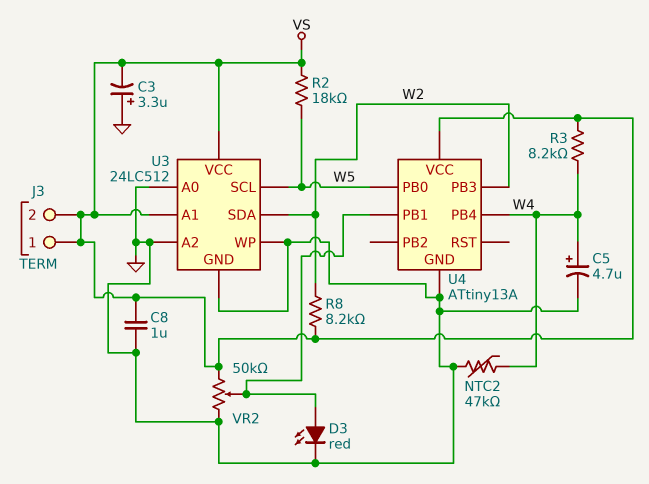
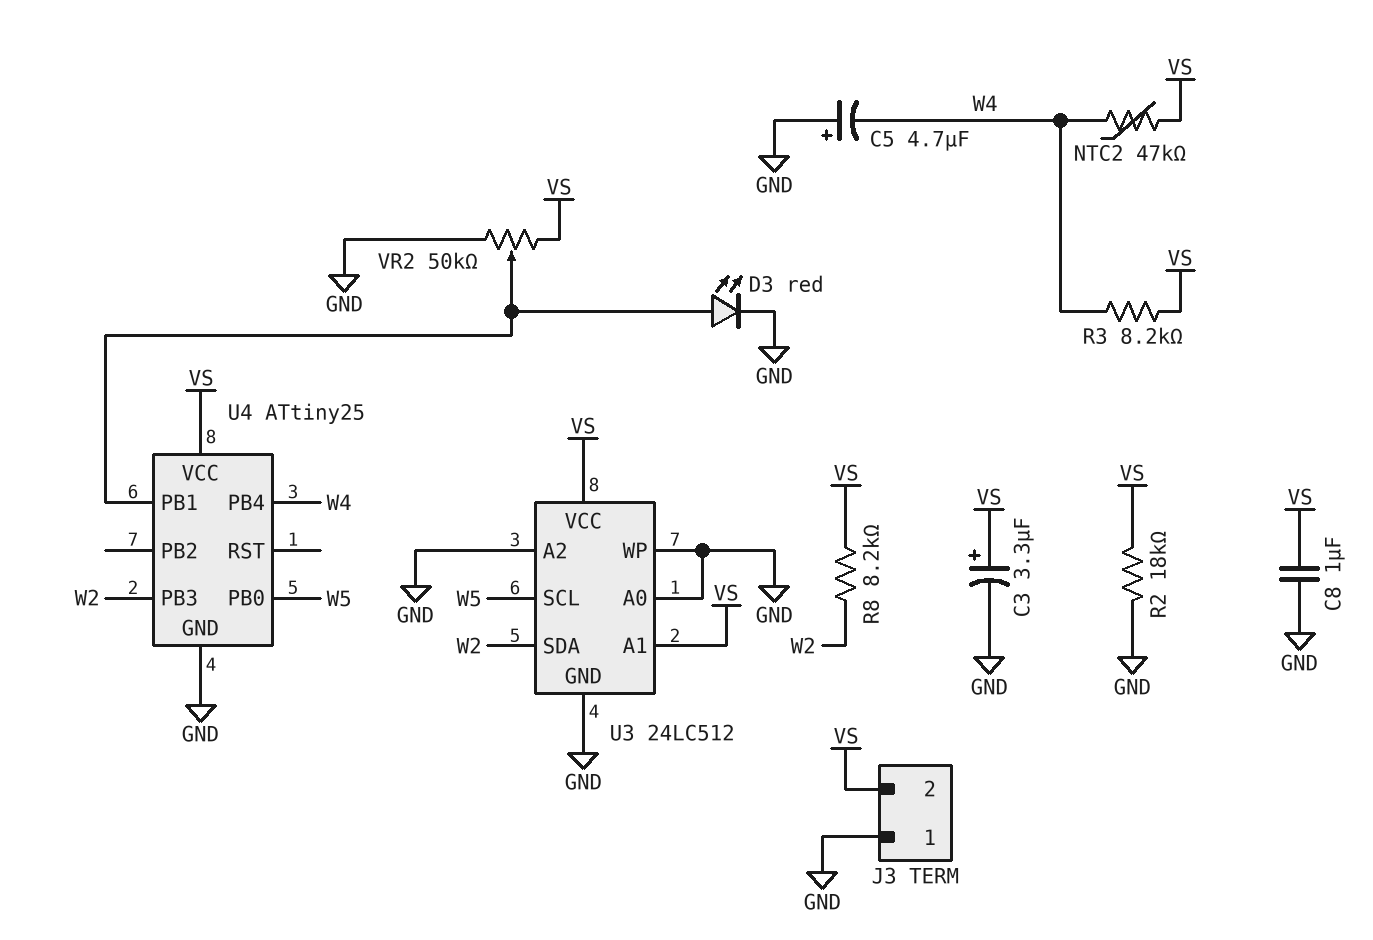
C3: 3.3uF (plus GND, minus VS) -> 3.3uF (plus VS, minus GND)
C5: 4.7uF (plus W4, minus GND) -> 4.7uF (plus GND, minus W4)
J3 pin 1: VS -> GND
NTC2: 47k (GND, W4) -> 47k (VS, W4)
R2: 18k (VS, W5) -> 18k (GND, VS)
U4: ATtiny13A -> ATtiny25

